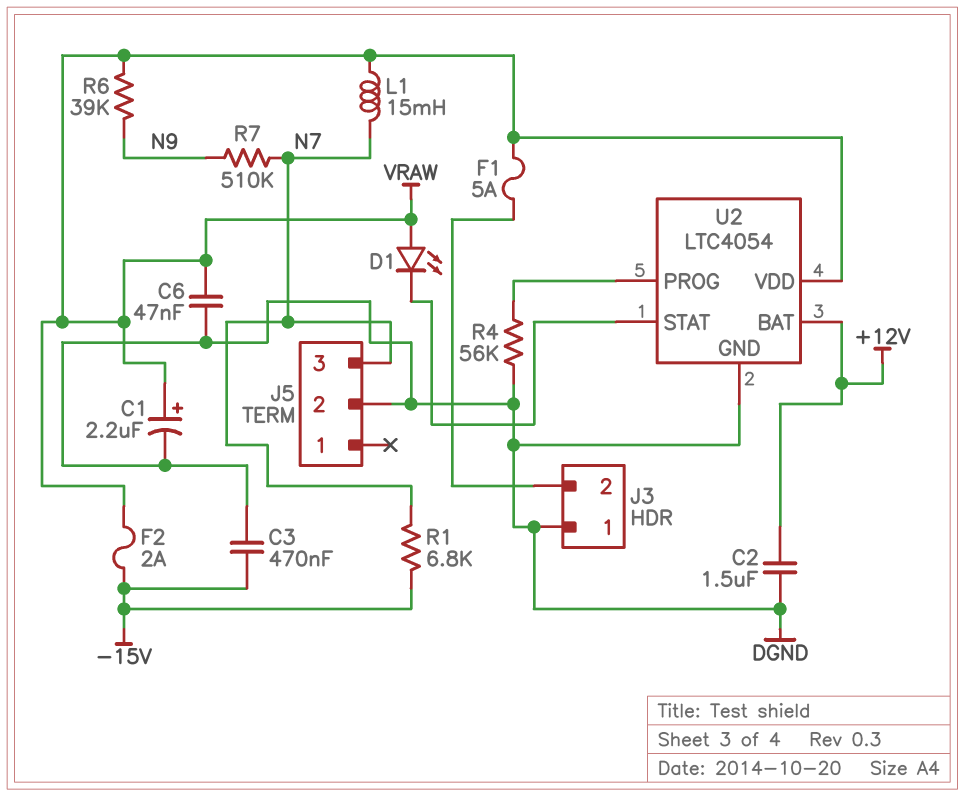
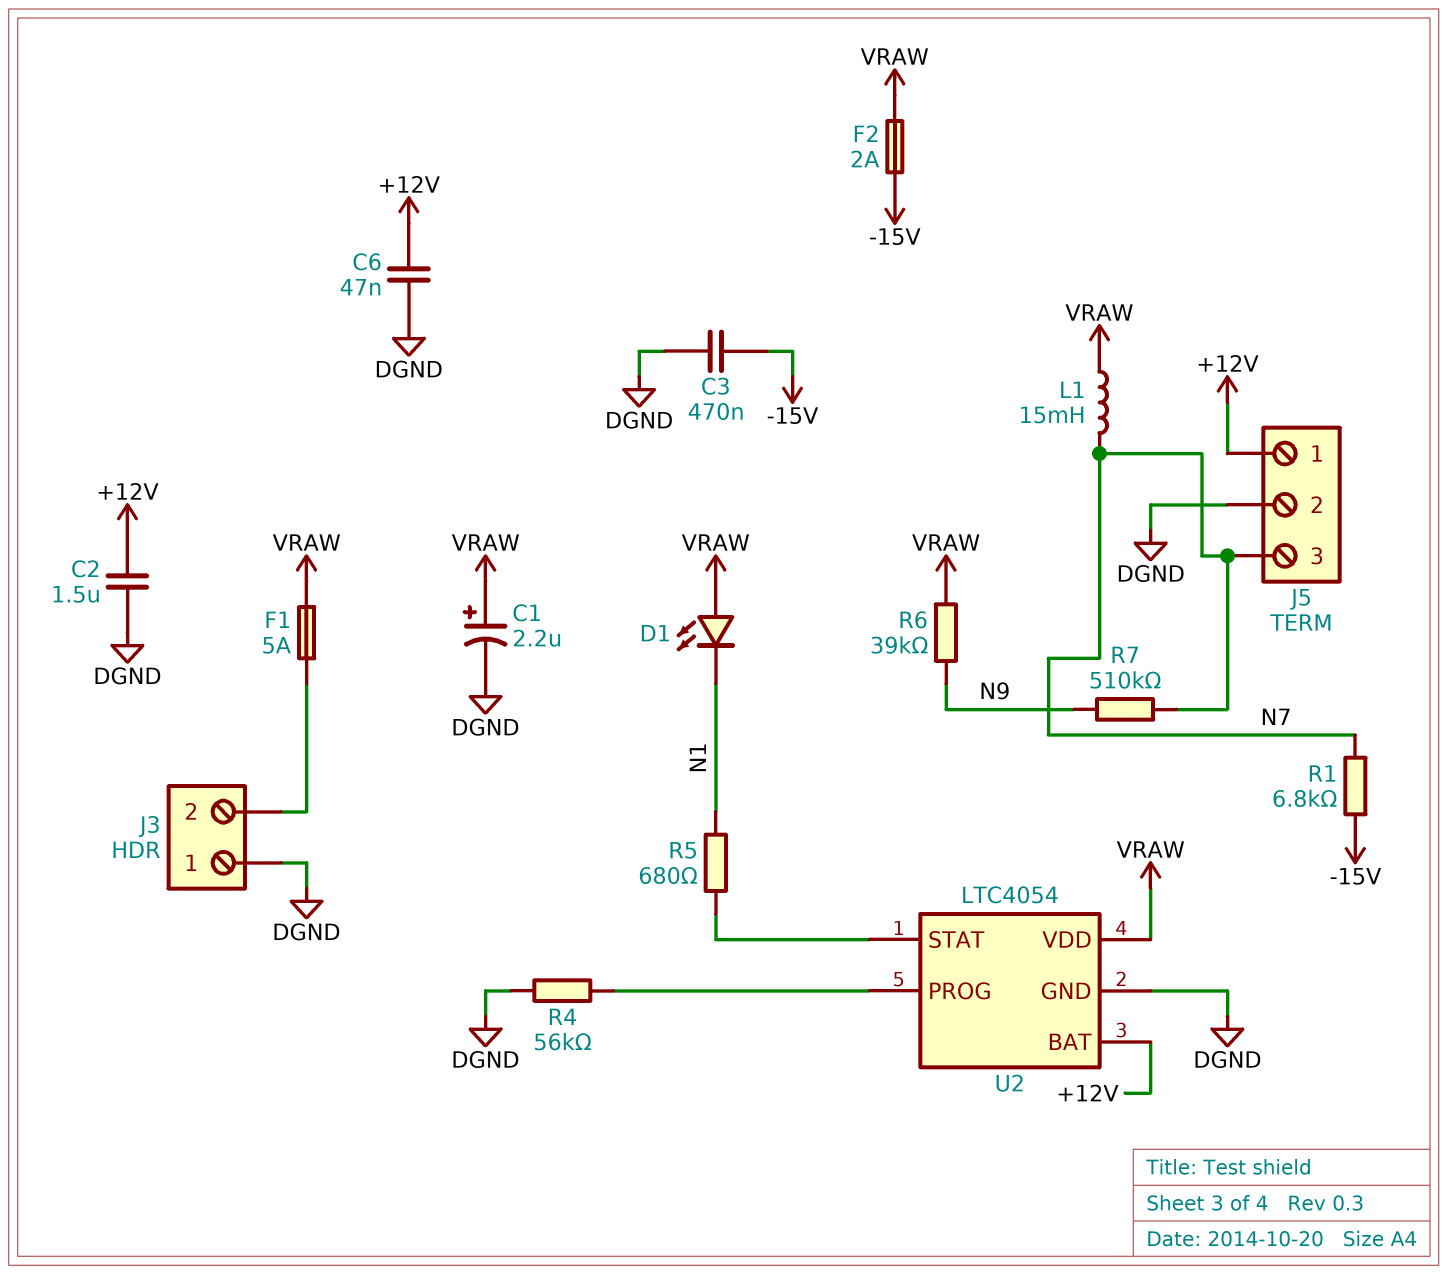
C6: 47nF (DGND, VRAW) -> 47nF (+12V, DGND)
D1: LED (A VRAW, K U2/STAT) -> LED (A VRAW, K N1)
J5 pin 1: none -> +12V
R5: none -> 680 (N1, U2/STAT)

